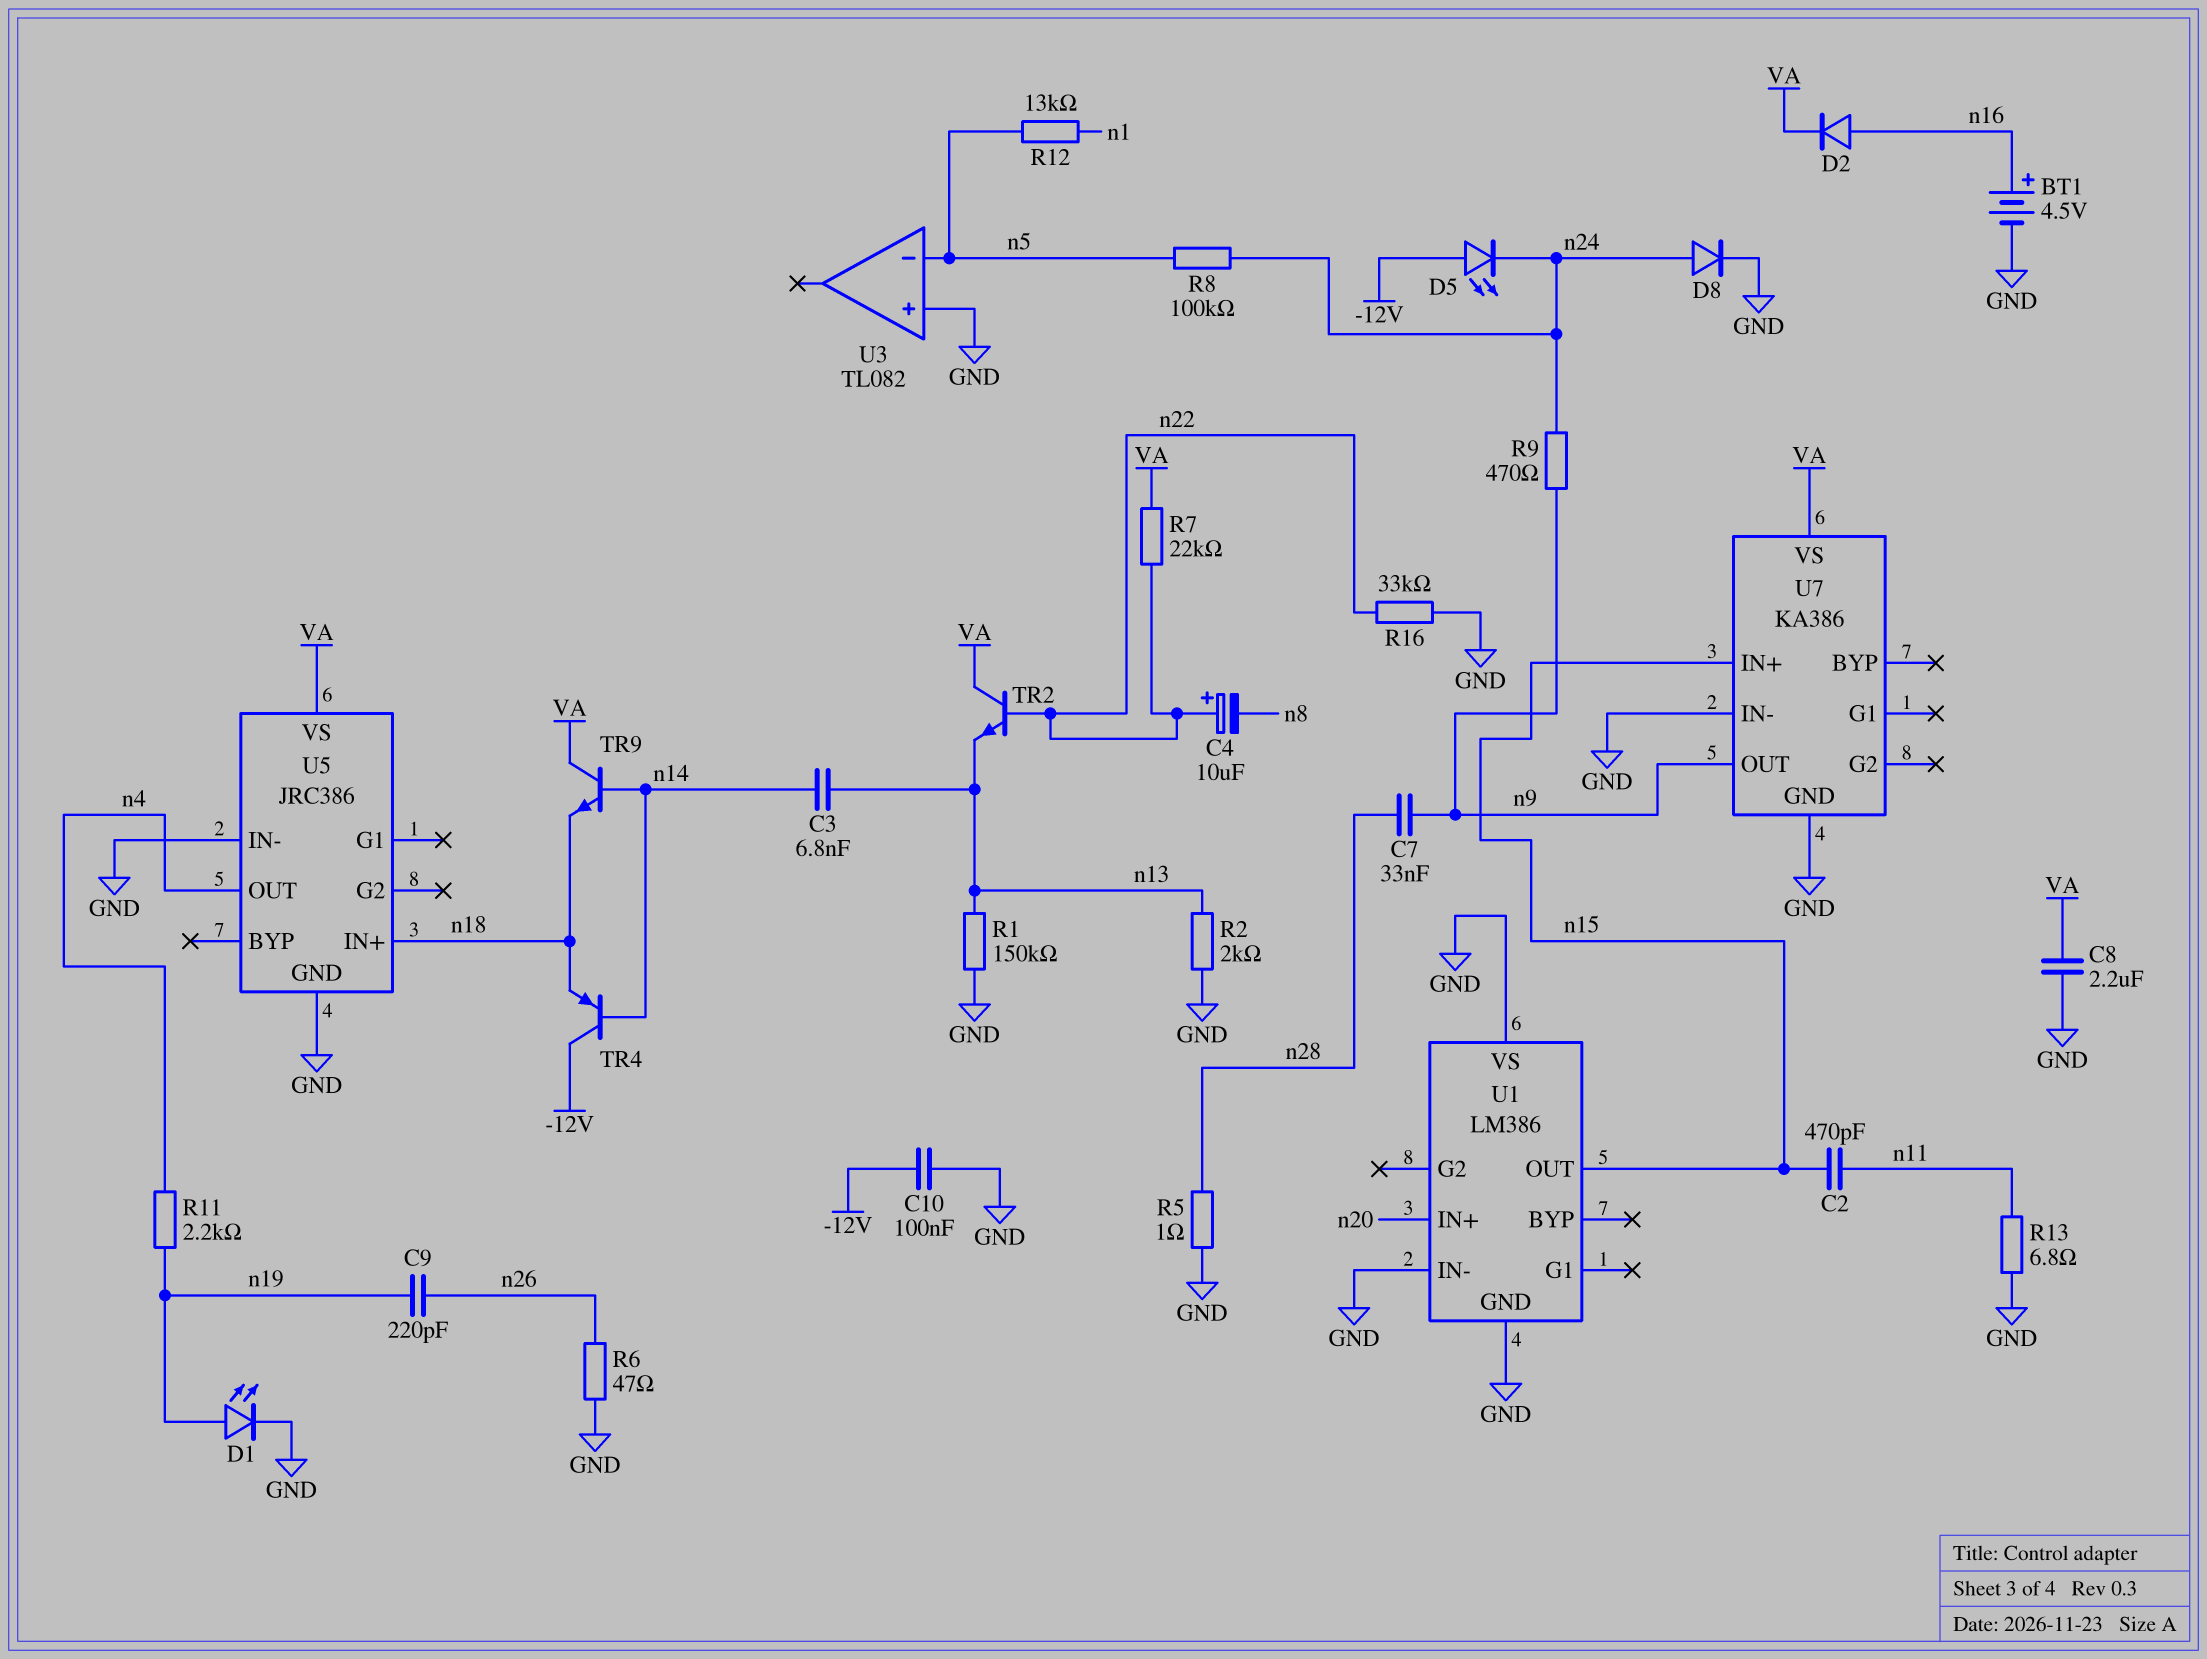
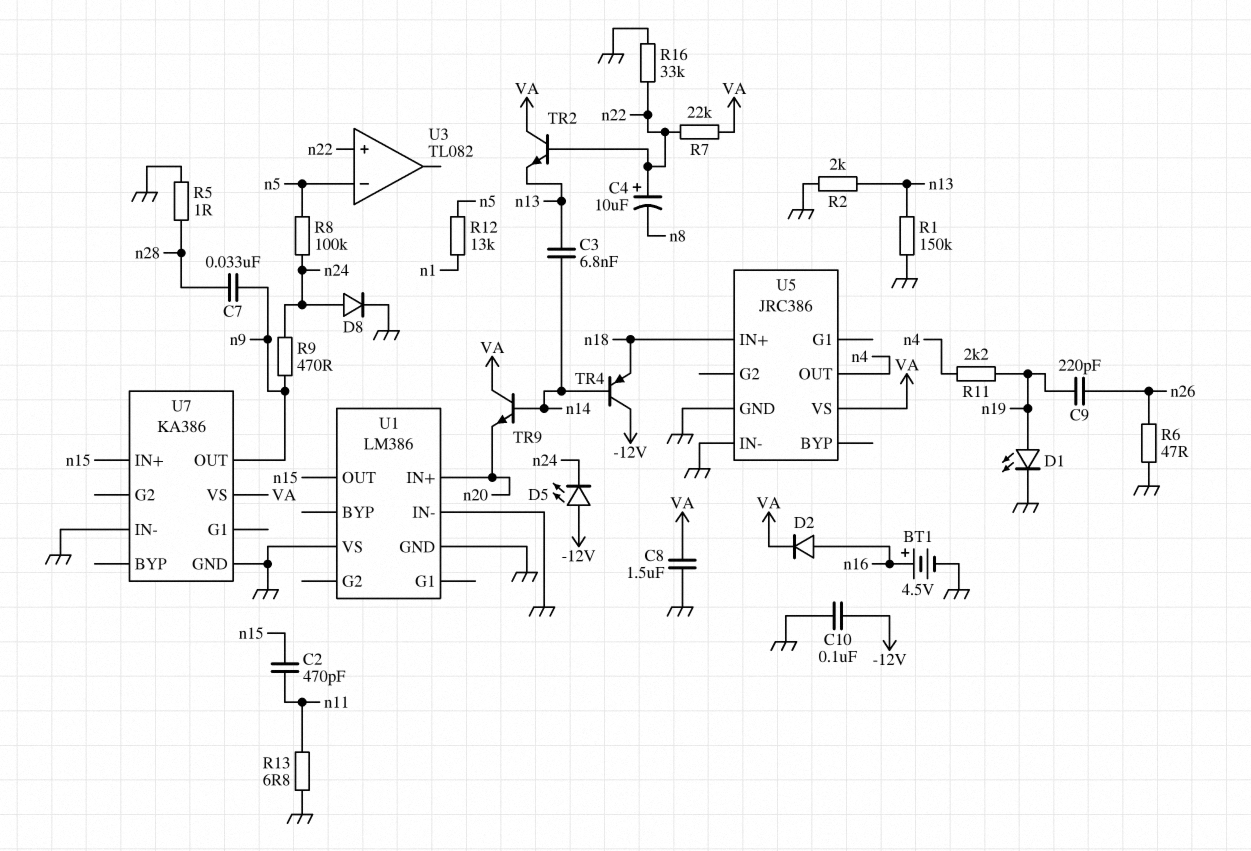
C8: 2.2uF (GND, VA) -> 1.5uF (GND, VA)
TR9: NPN (B n14, C VA, E n18) -> NPN (B n14, C VA, E n20)
U3 pin in+: GND -> n22

